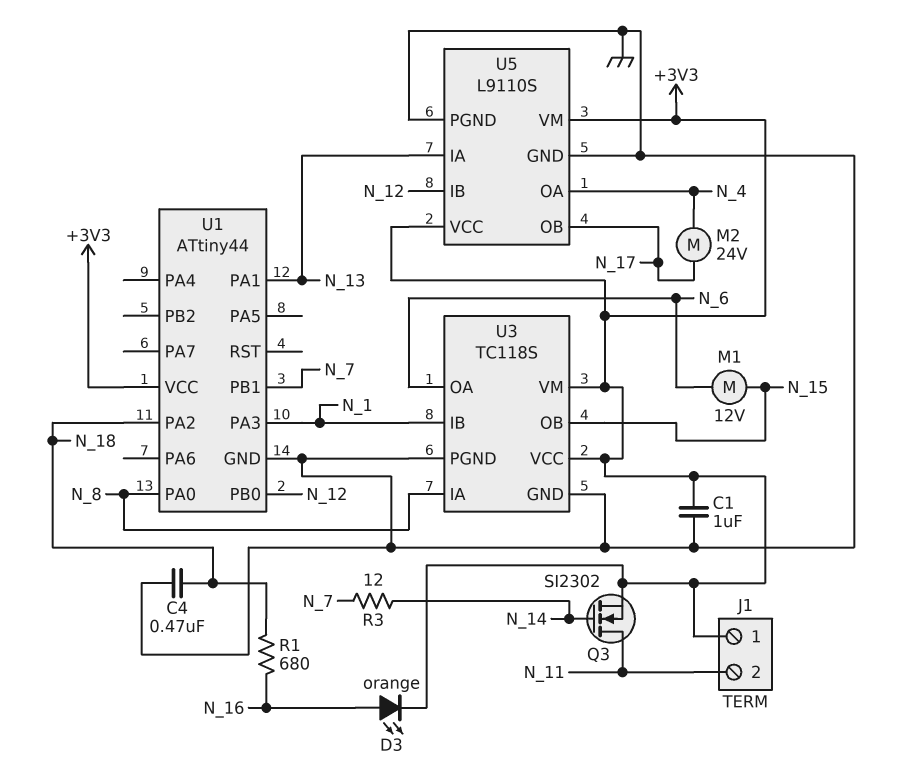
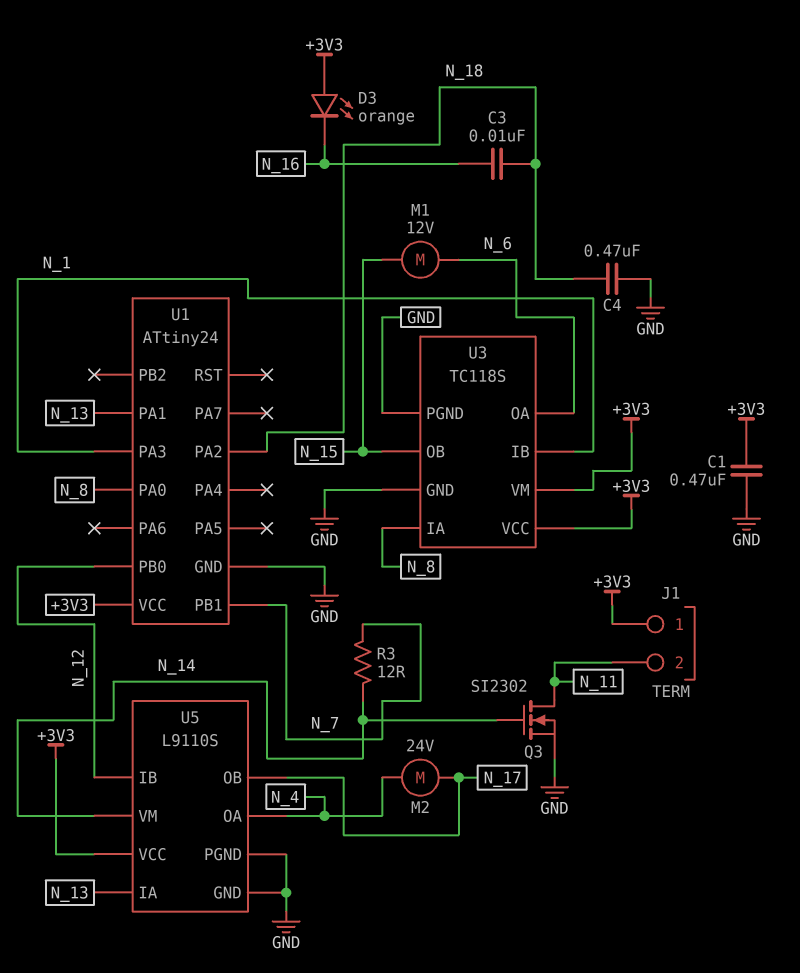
C1: 1uF (+3V3, GND) -> 470nF (+3V3, GND)
C3: none -> 10nF (N_16, N_18)
D3: LED orange (A N_16, K +3V3) -> LED orange (A +3V3, K N_16)
Q3: NMOS SI2302 (G N_14, D N_11, S +3V3) -> NMOS SI2302 (G N_14, D N_11, S GND)
R1: 680 (N_16, N_18) -> none
U1: ATtiny44 -> ATtiny24
U5 pin VM: +3V3 -> N_14

